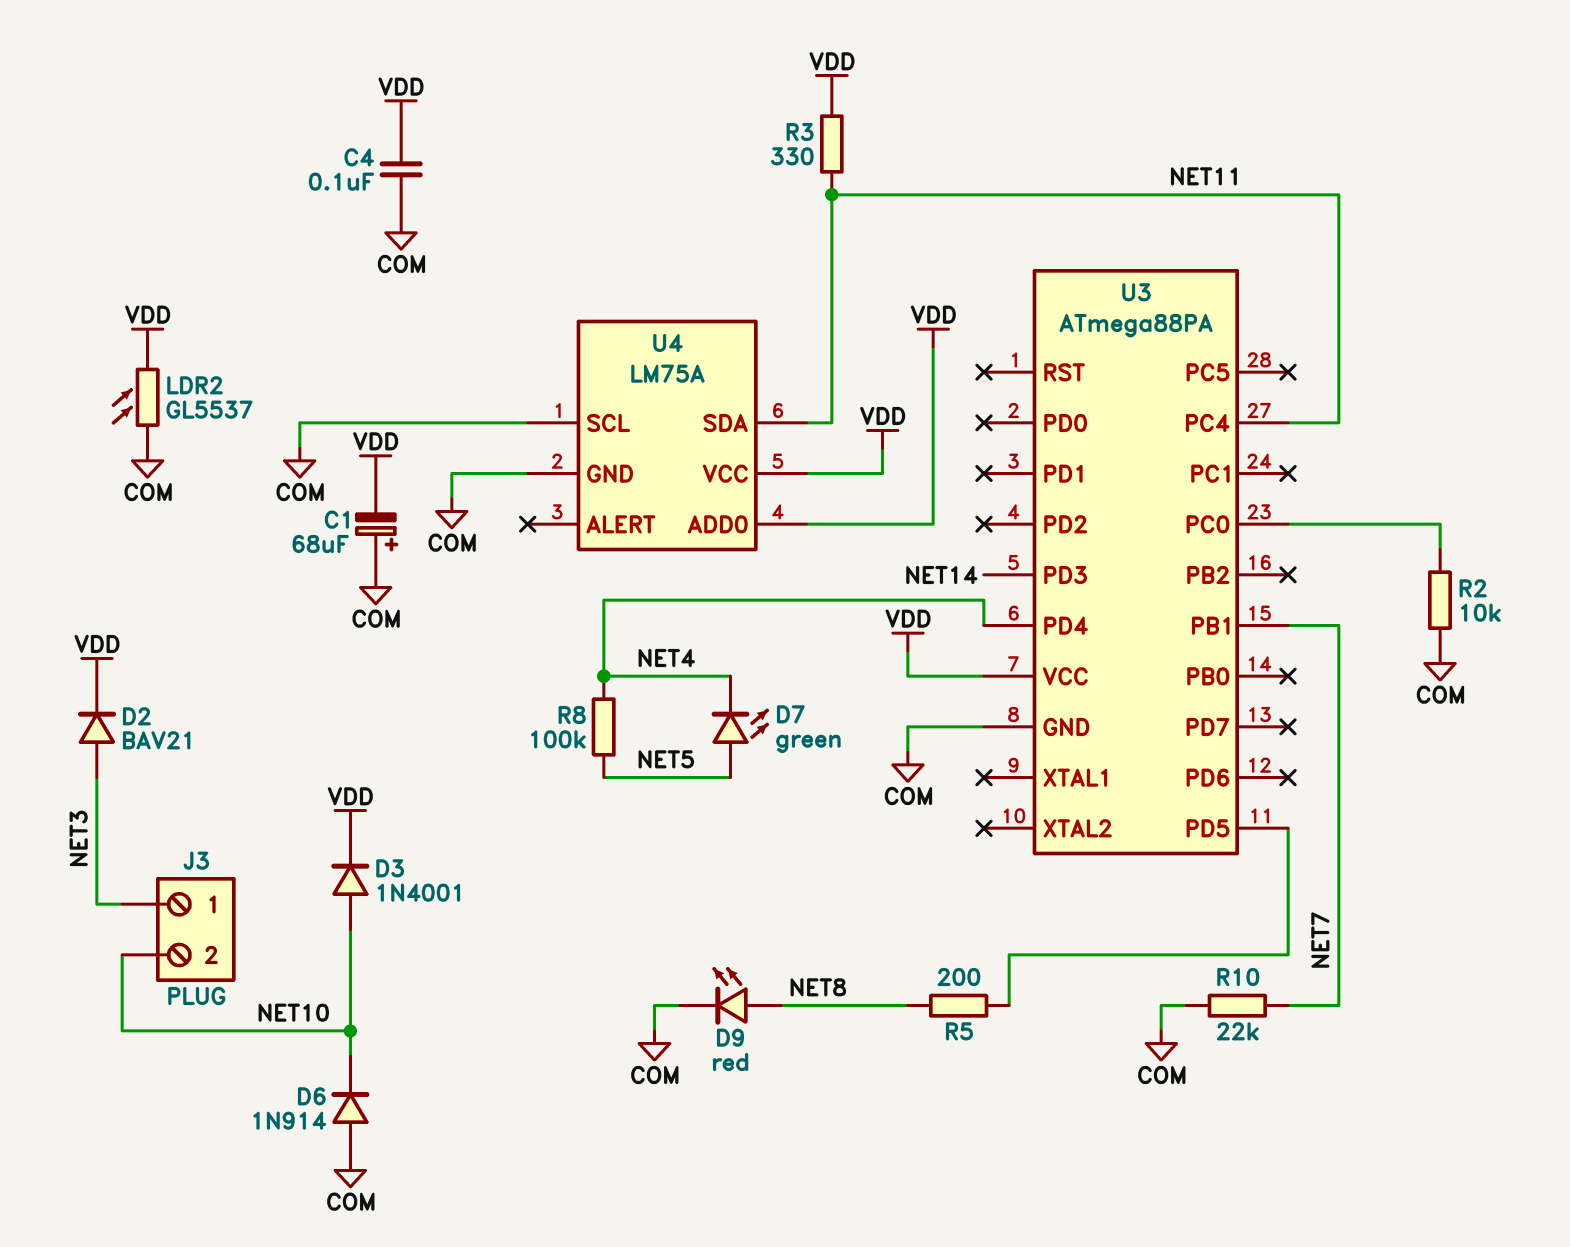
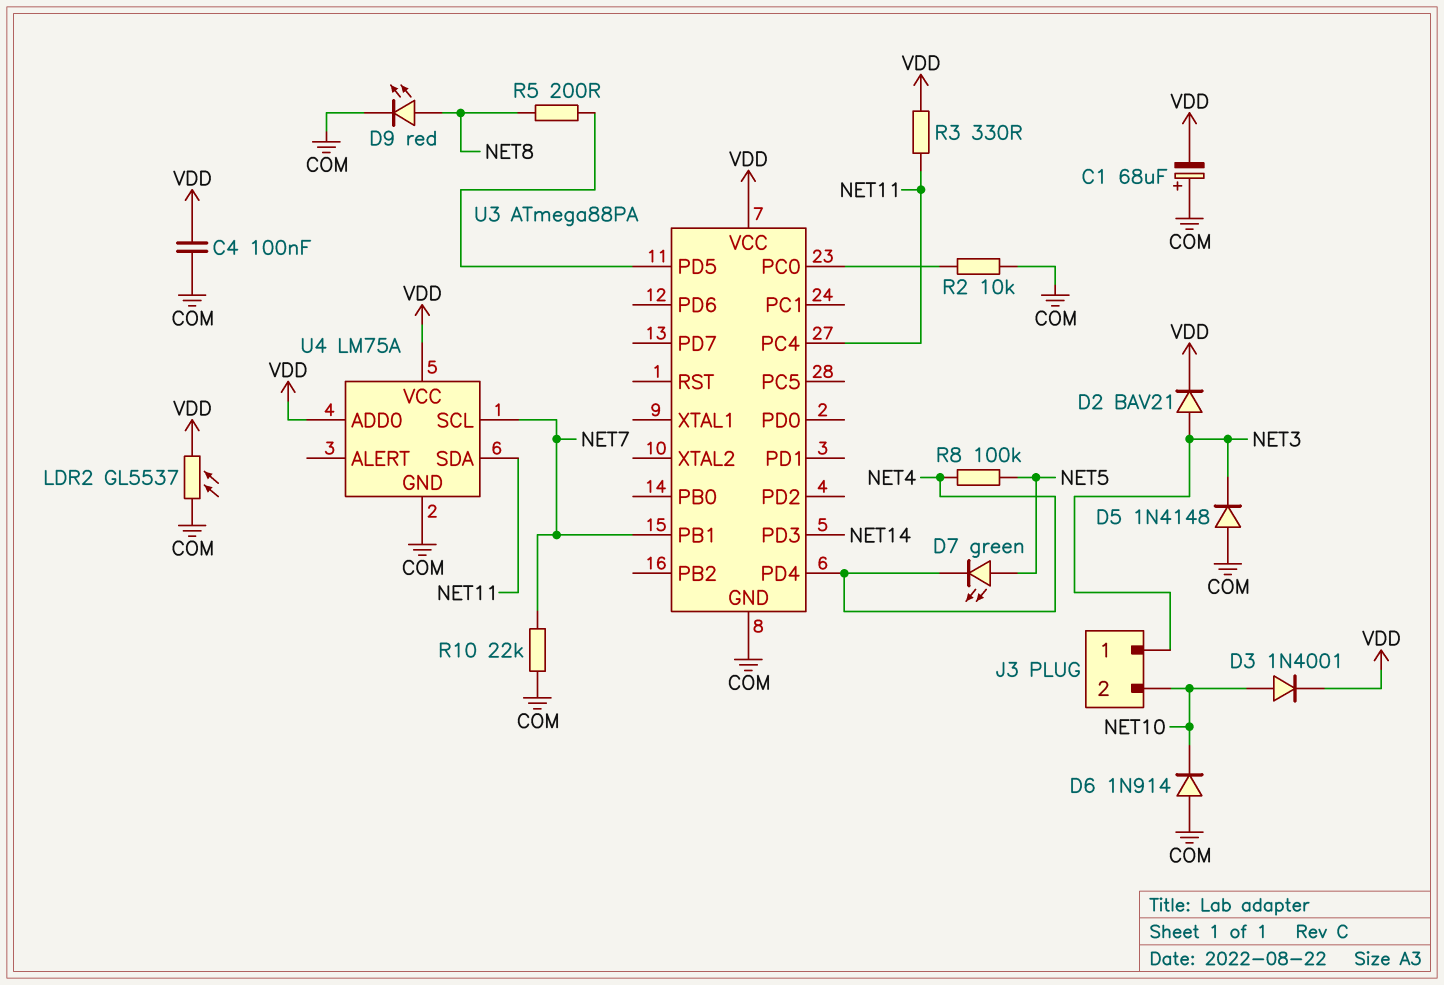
D5: none -> diode 1N4148 (A COM, K NET3)
U4 pin SCL: COM -> NET7

